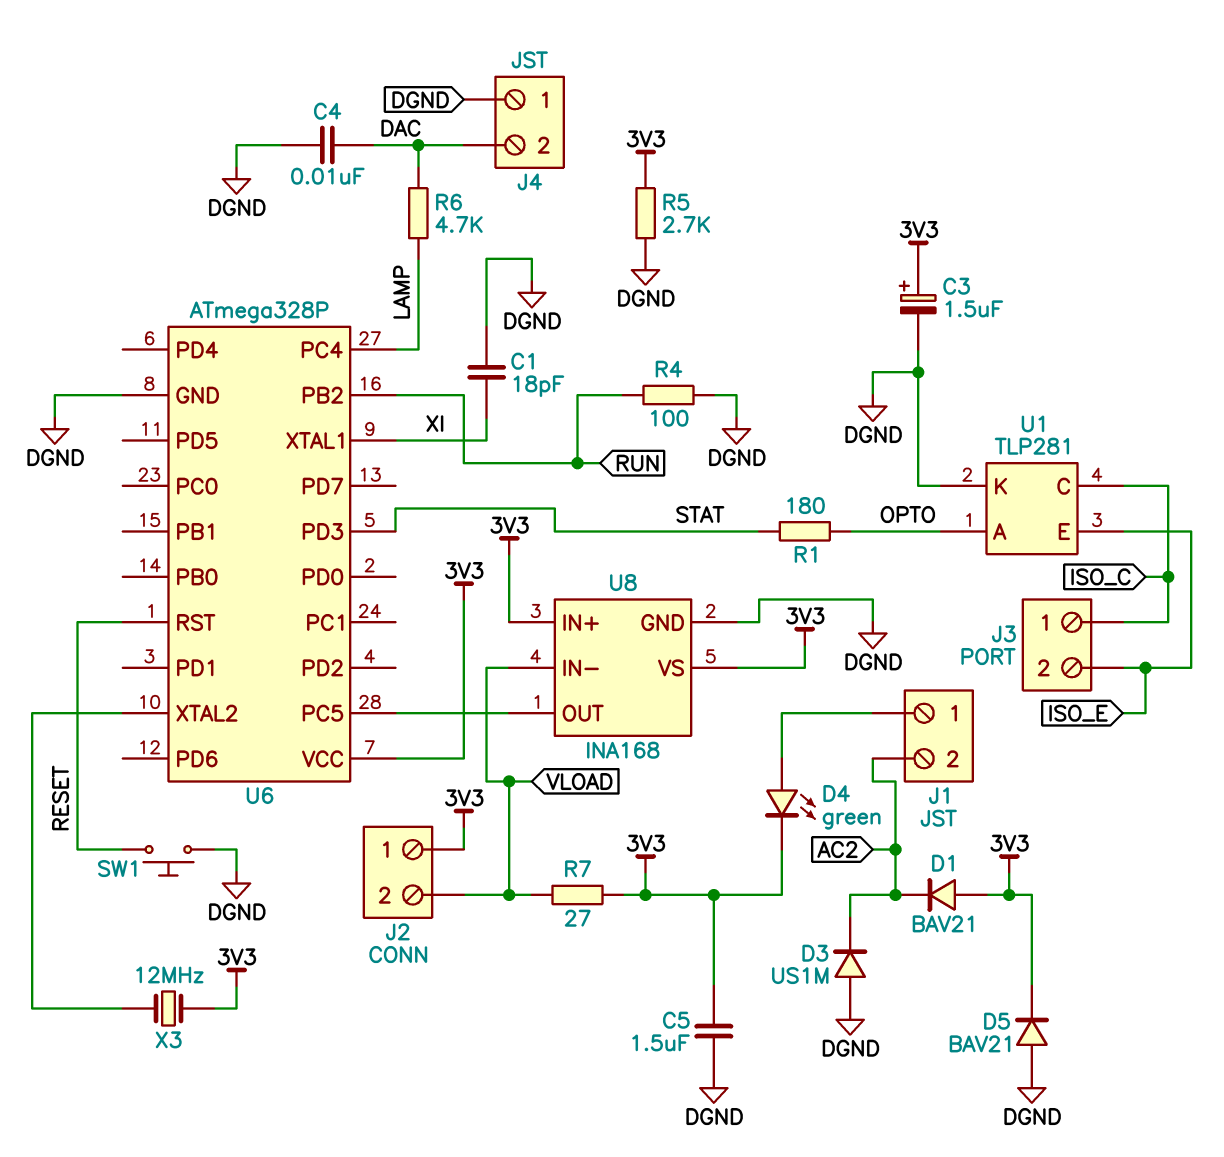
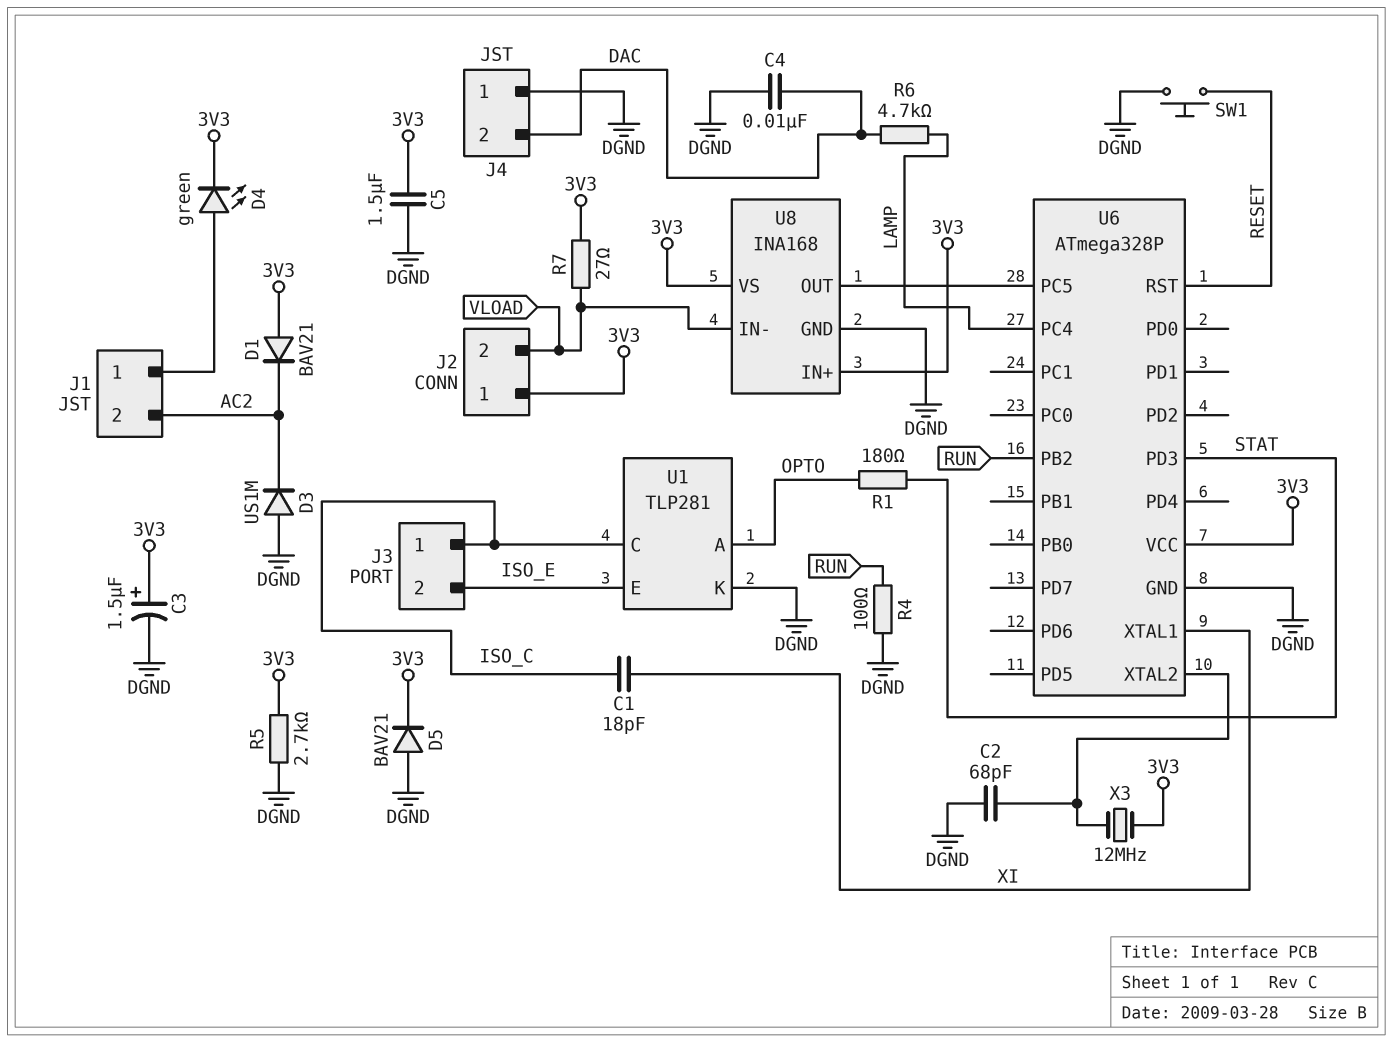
C1: 18pF (DGND, XI) -> 18pF (ISO_C, XI)
C2: none -> 68pF (DGND, U6/XTAL2)

